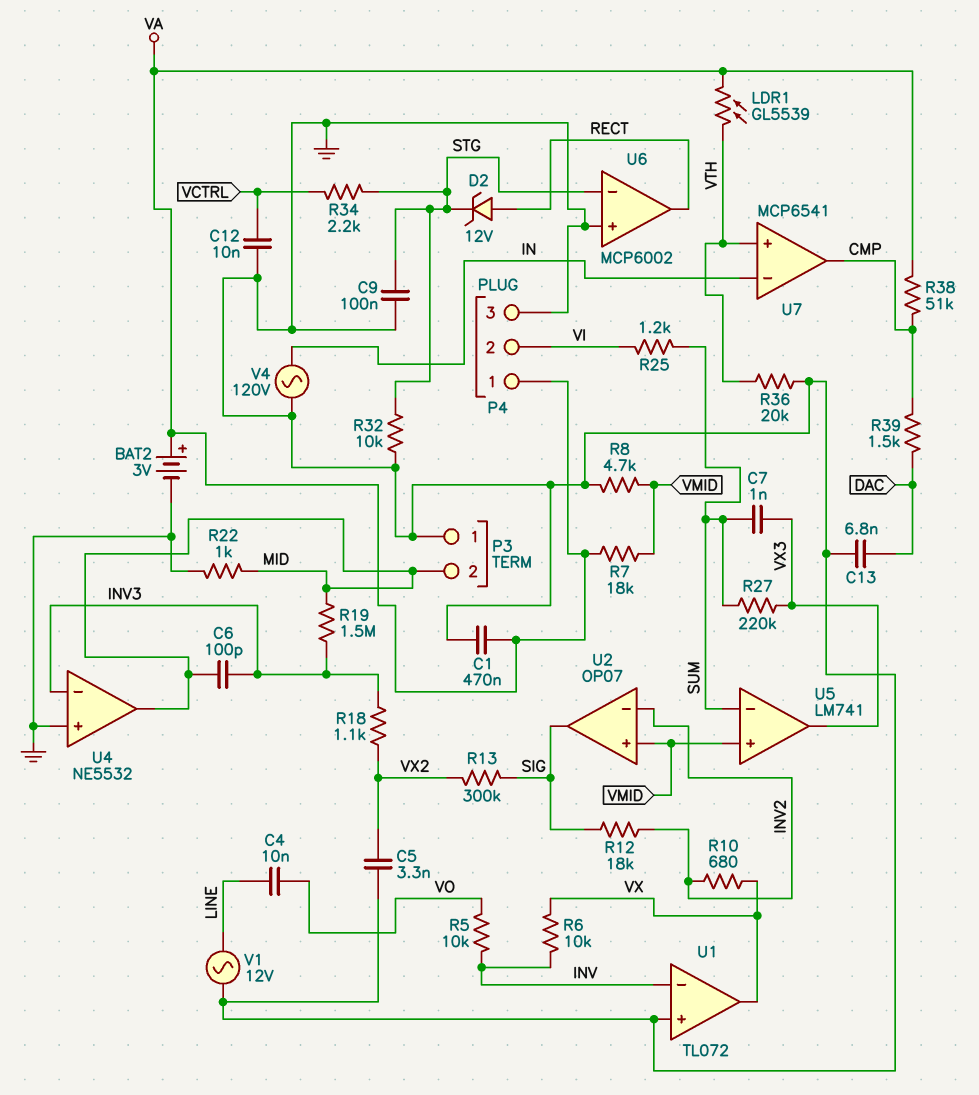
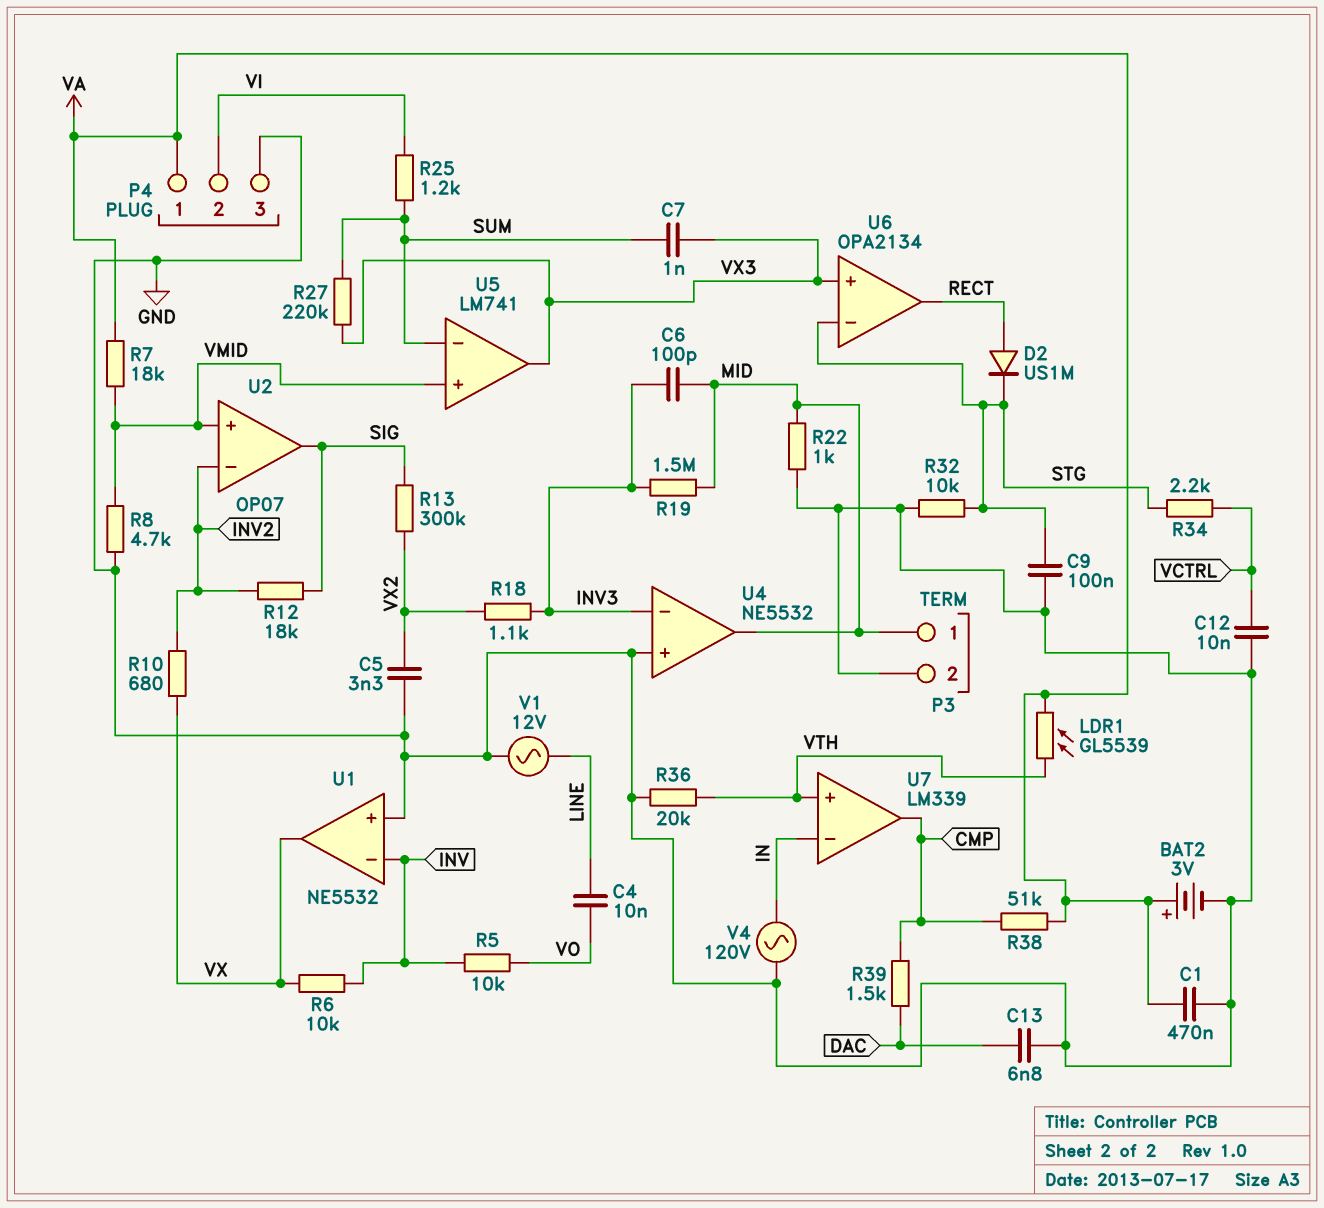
D2: zener 12V (A RECT, K STG) -> diode US1M (A RECT, K STG)
P3 pin 1: GND -> MID
P3 pin 2: MID -> GND
U1: TL072 -> NE5532
U6: MCP6002 -> OPA2134
U6 pin in+: GND -> VX3
U7: MCP6541 -> LM339

